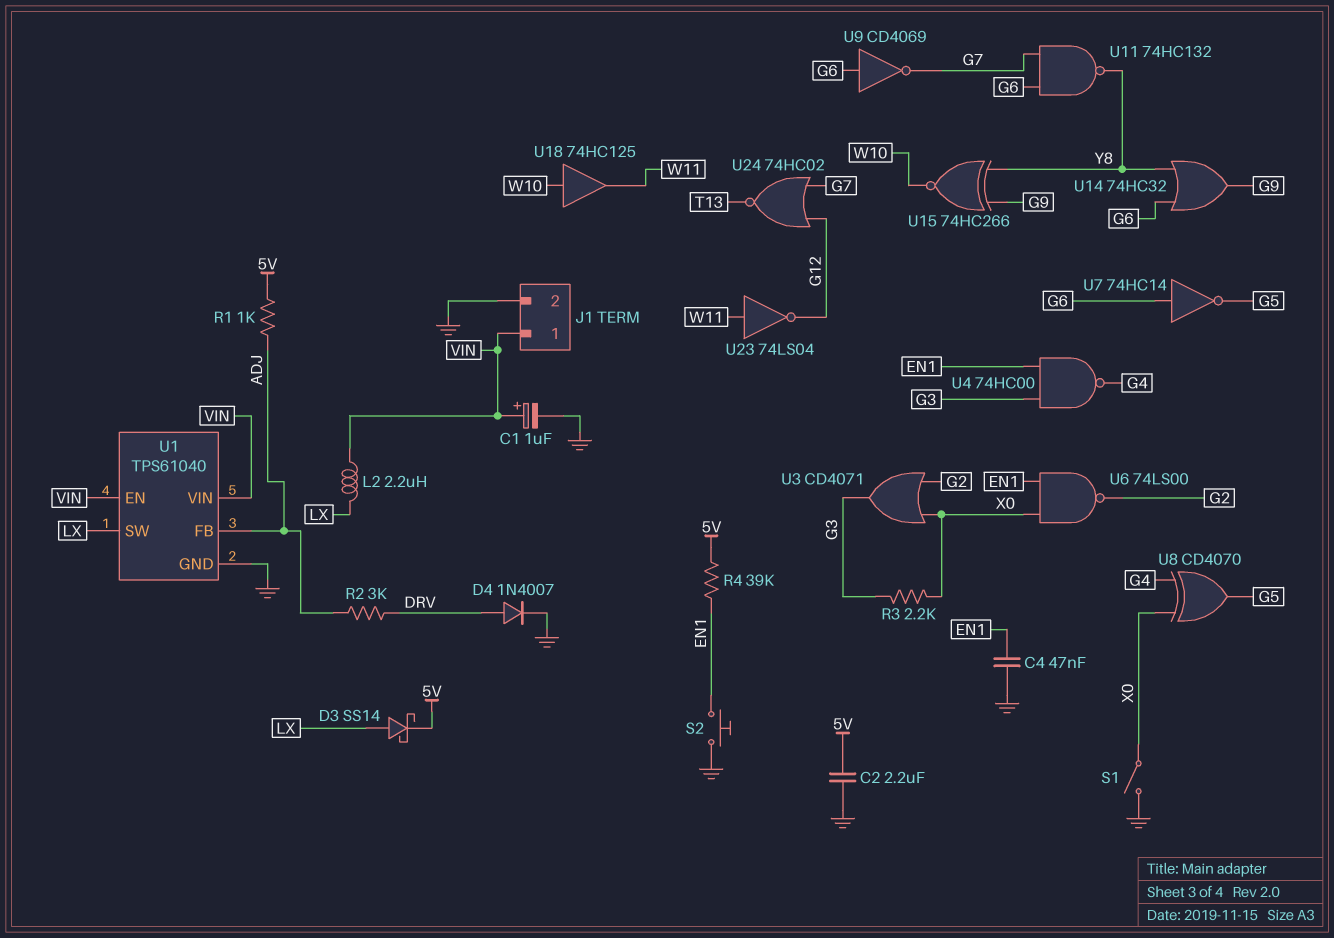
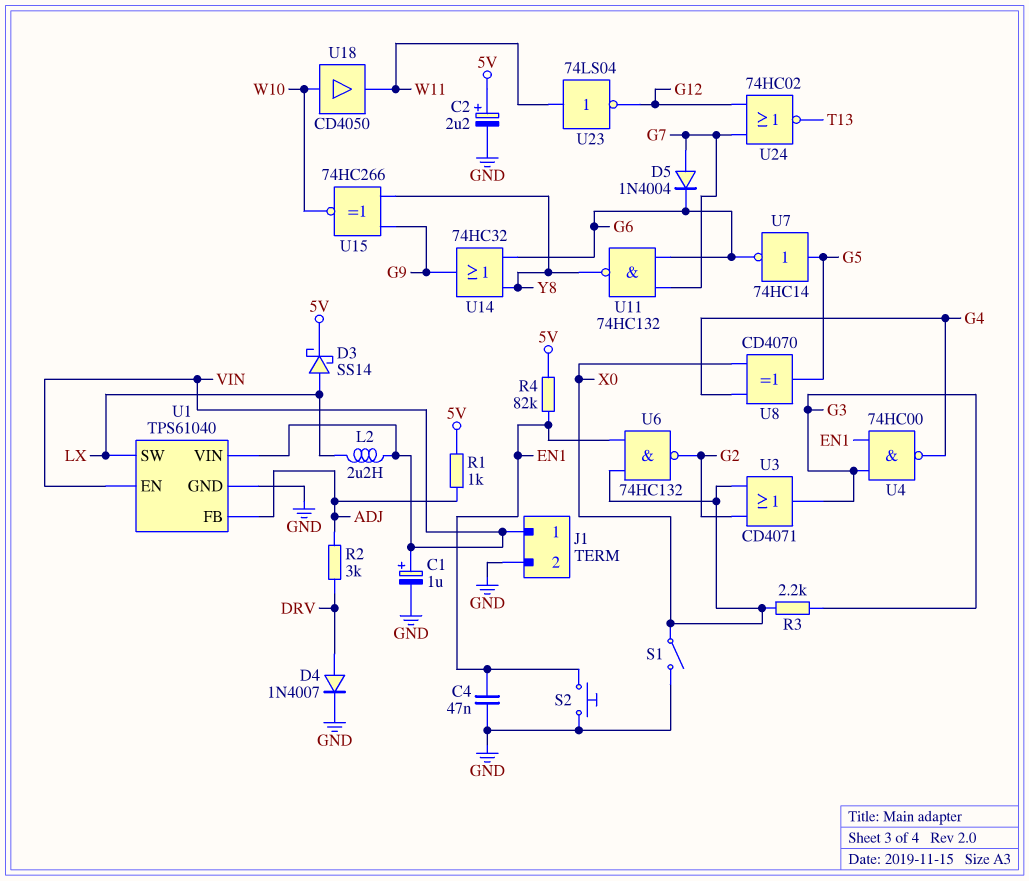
C2: 2.2uF (5V, GND) -> 2.2uF (plus 5V, minus GND)
D5: none -> diode 1N4004 (A G7, K G6)
R4: 39k (5V, EN1) -> 82k (5V, EN1)
U6: NAND 74LS00 (in EN1, in X0, out G2) -> NAND 74HC132 (in EN1, in X0, out G2)
U7: NOT 74HC14 (in G6, out G5) -> NOT 74HC14 (in G5, out G6)
U9: NOT CD4069 (in G6, out G7) -> none
U18: buffer 74HC125 (in W10, out W11) -> buffer CD4050 (in W10, out W11)

